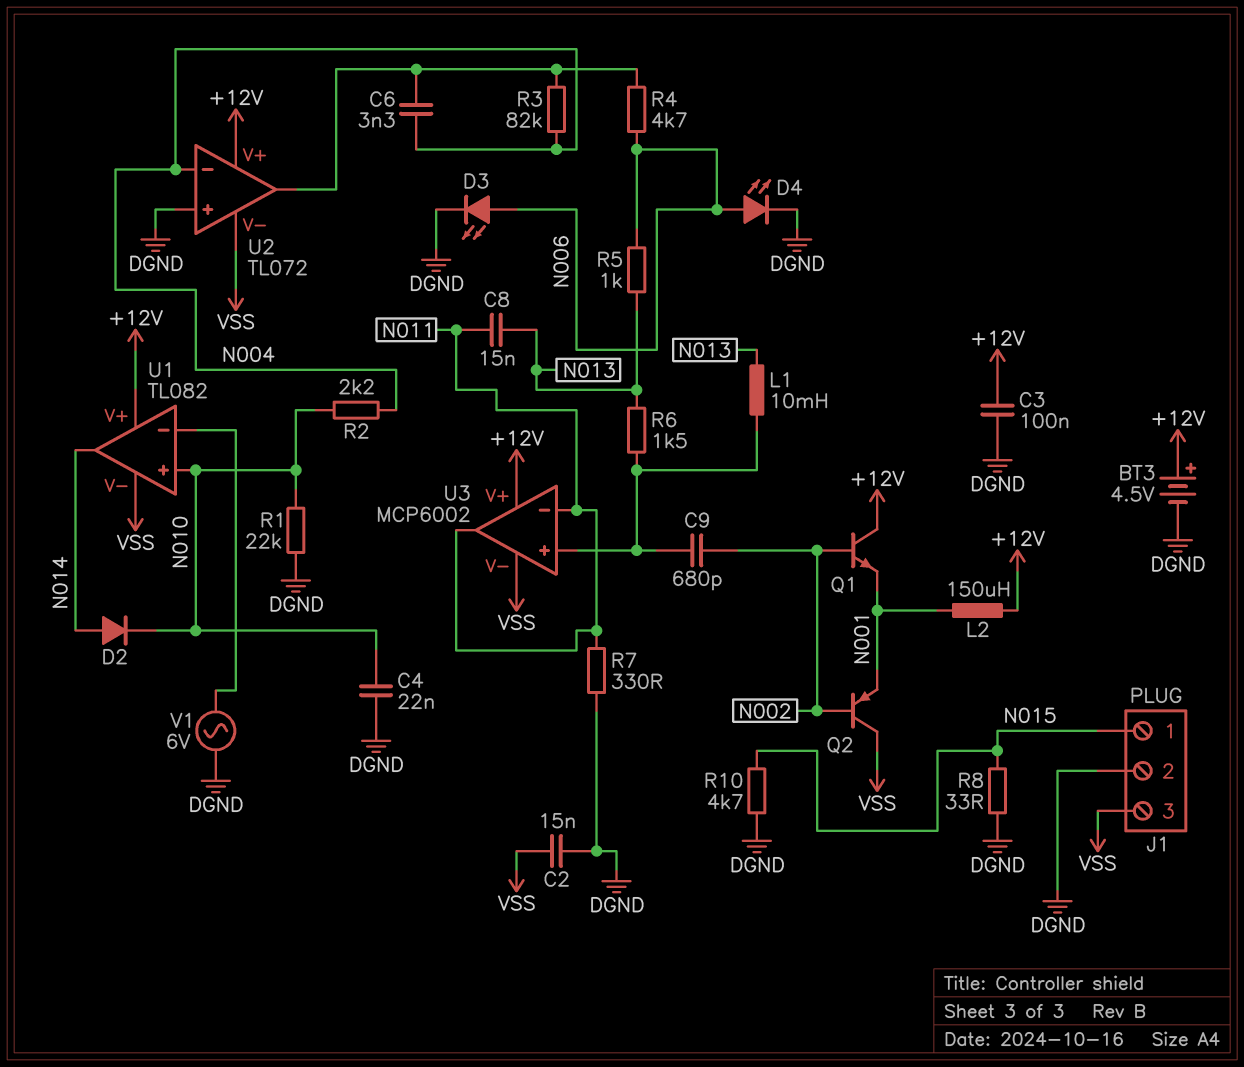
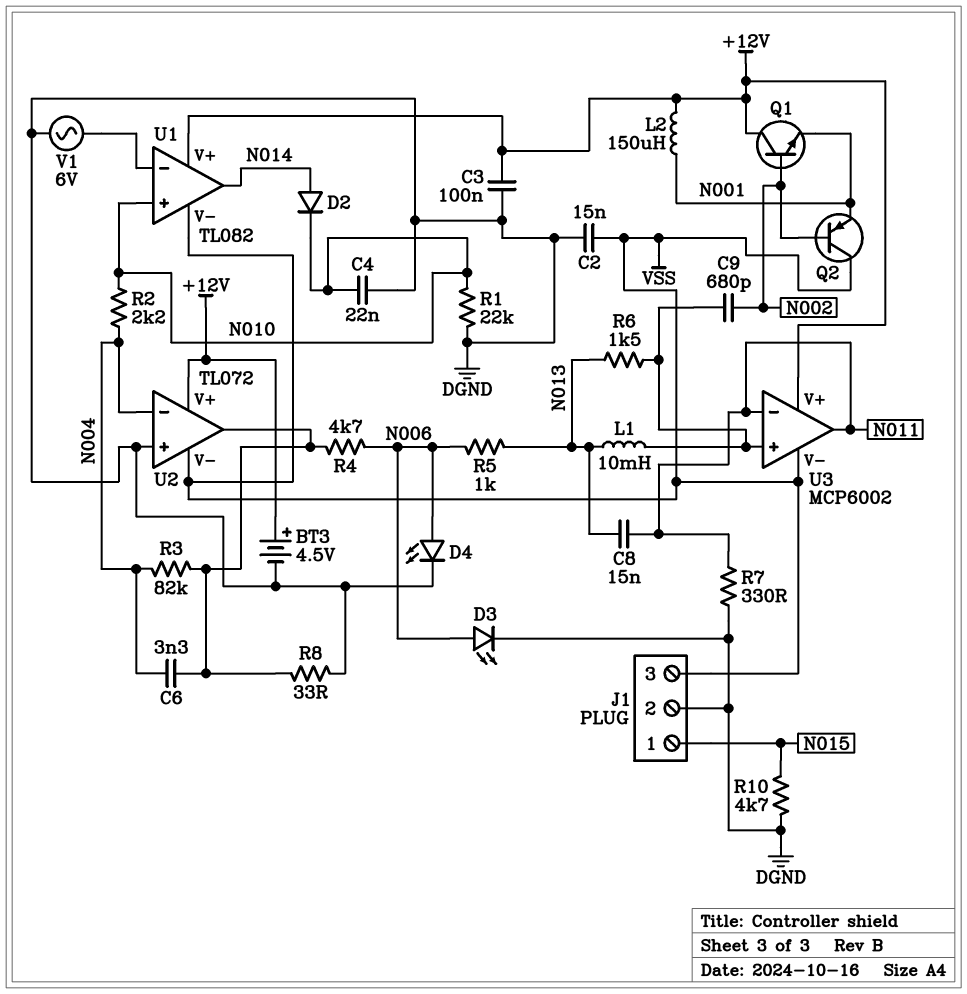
R8: 33 (DGND, N015) -> 33 (DGND, U2/out)

